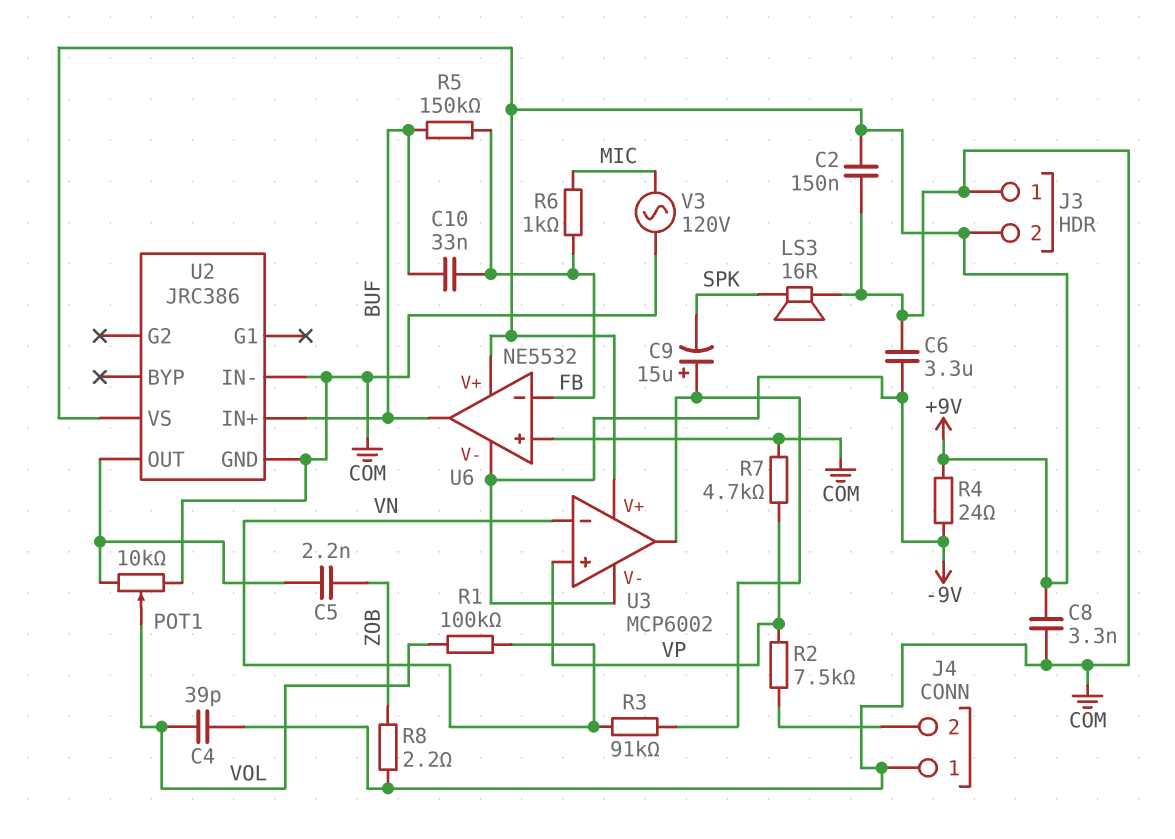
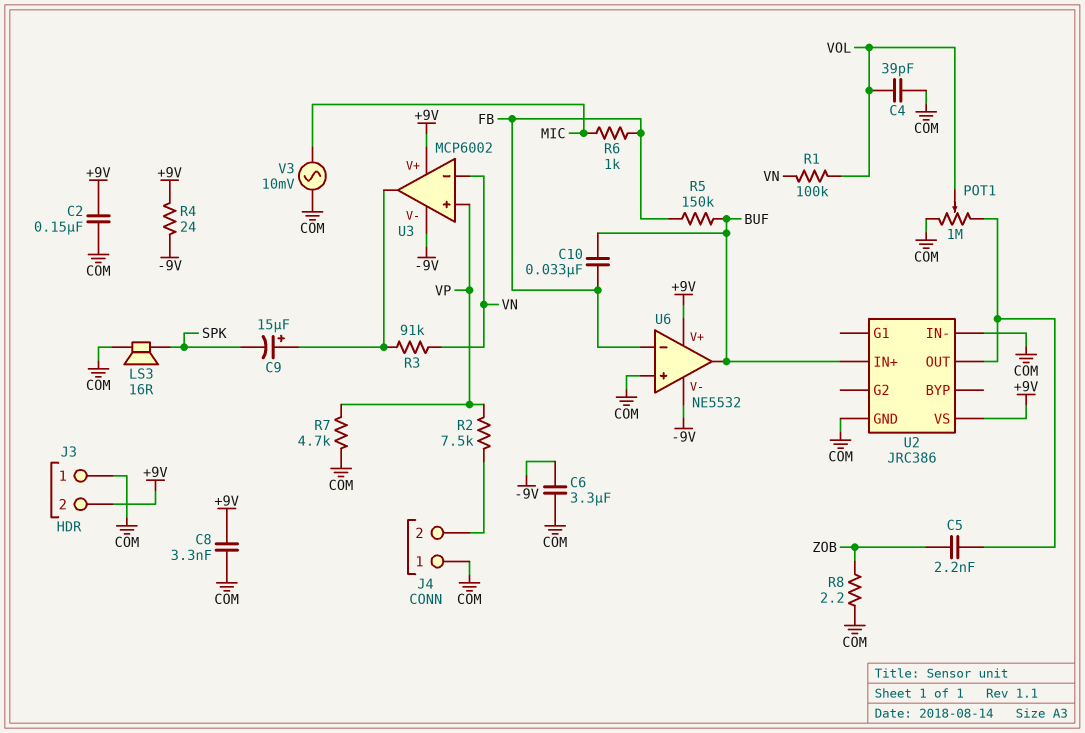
POT1: 10k (COM, U2/OUT, wiper VOL) -> 1M (COM, U2/OUT, wiper VOL)
V3: AC 120V (COM, MIC) -> AC 10mV (COM, MIC)

